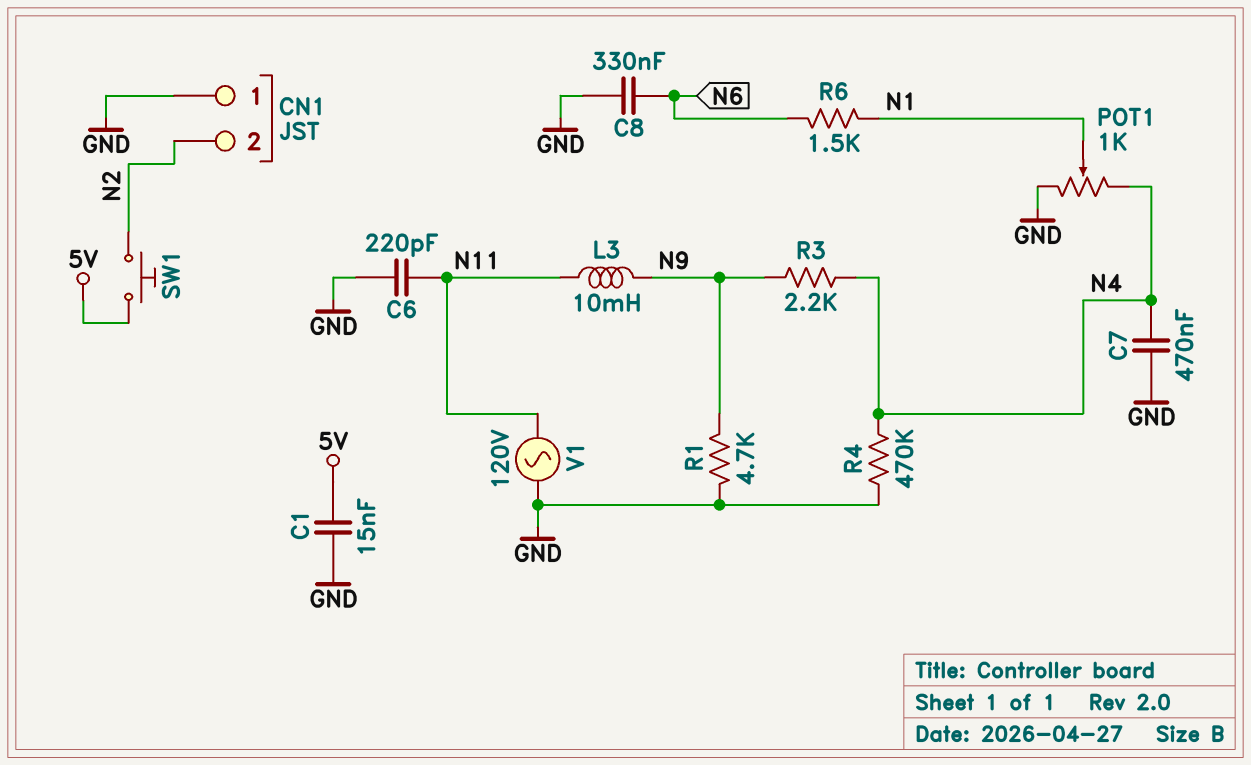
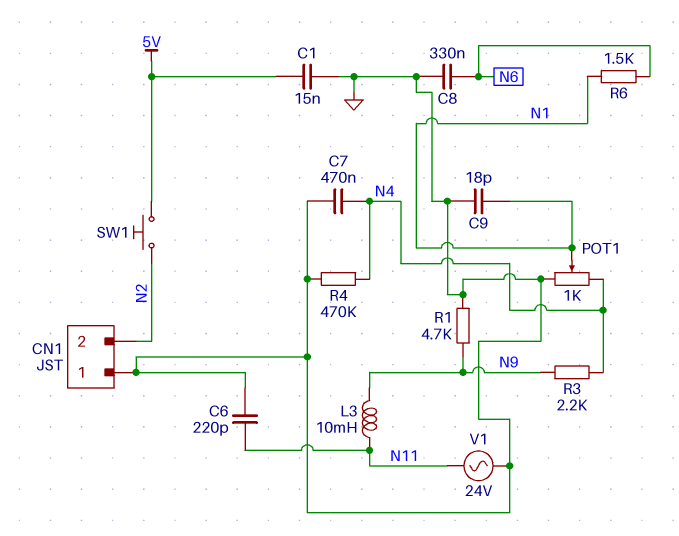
C9: none -> 18pF (GND, N1)
V1: AC 120V (GND, N11) -> AC 24V (GND, N11)

